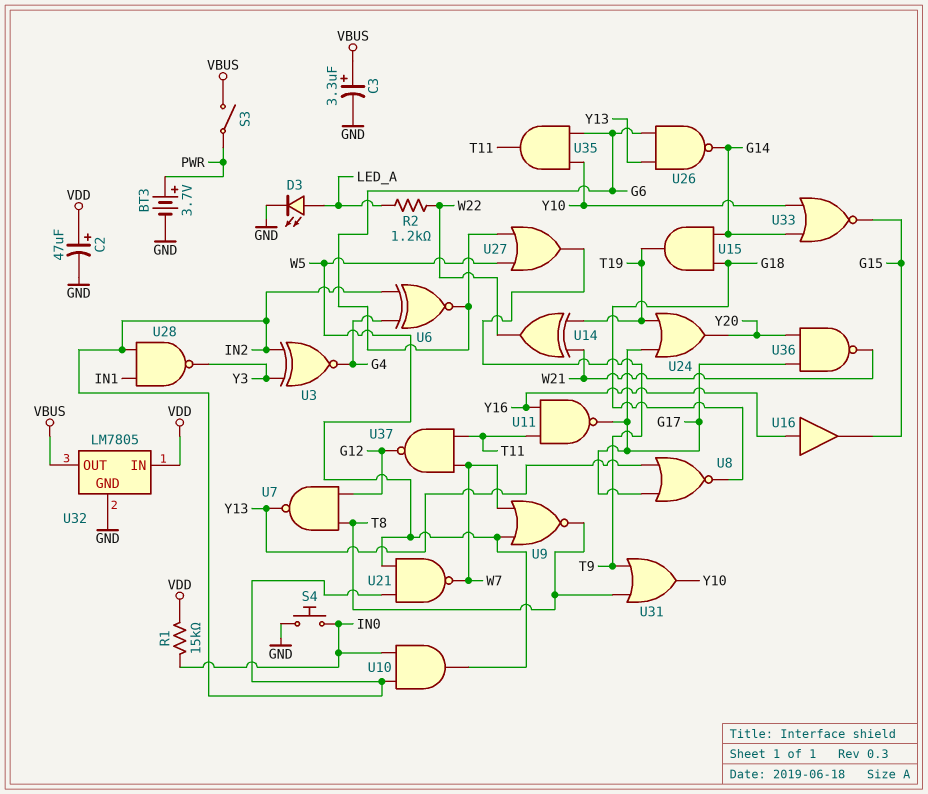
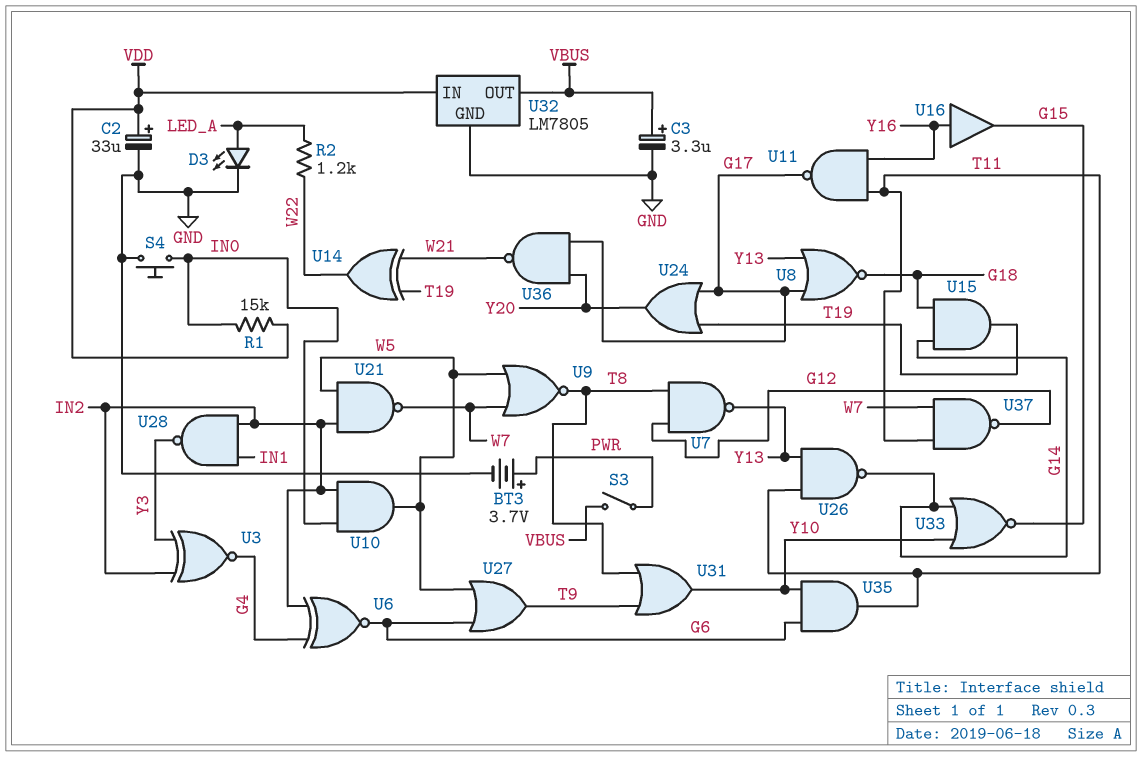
C2: 47uF (plus VDD, minus GND) -> 33uF (plus VDD, minus GND)
U26: NAND (in G6, in Y13, out G14) -> NAND (in T11, in Y13, out G14)

